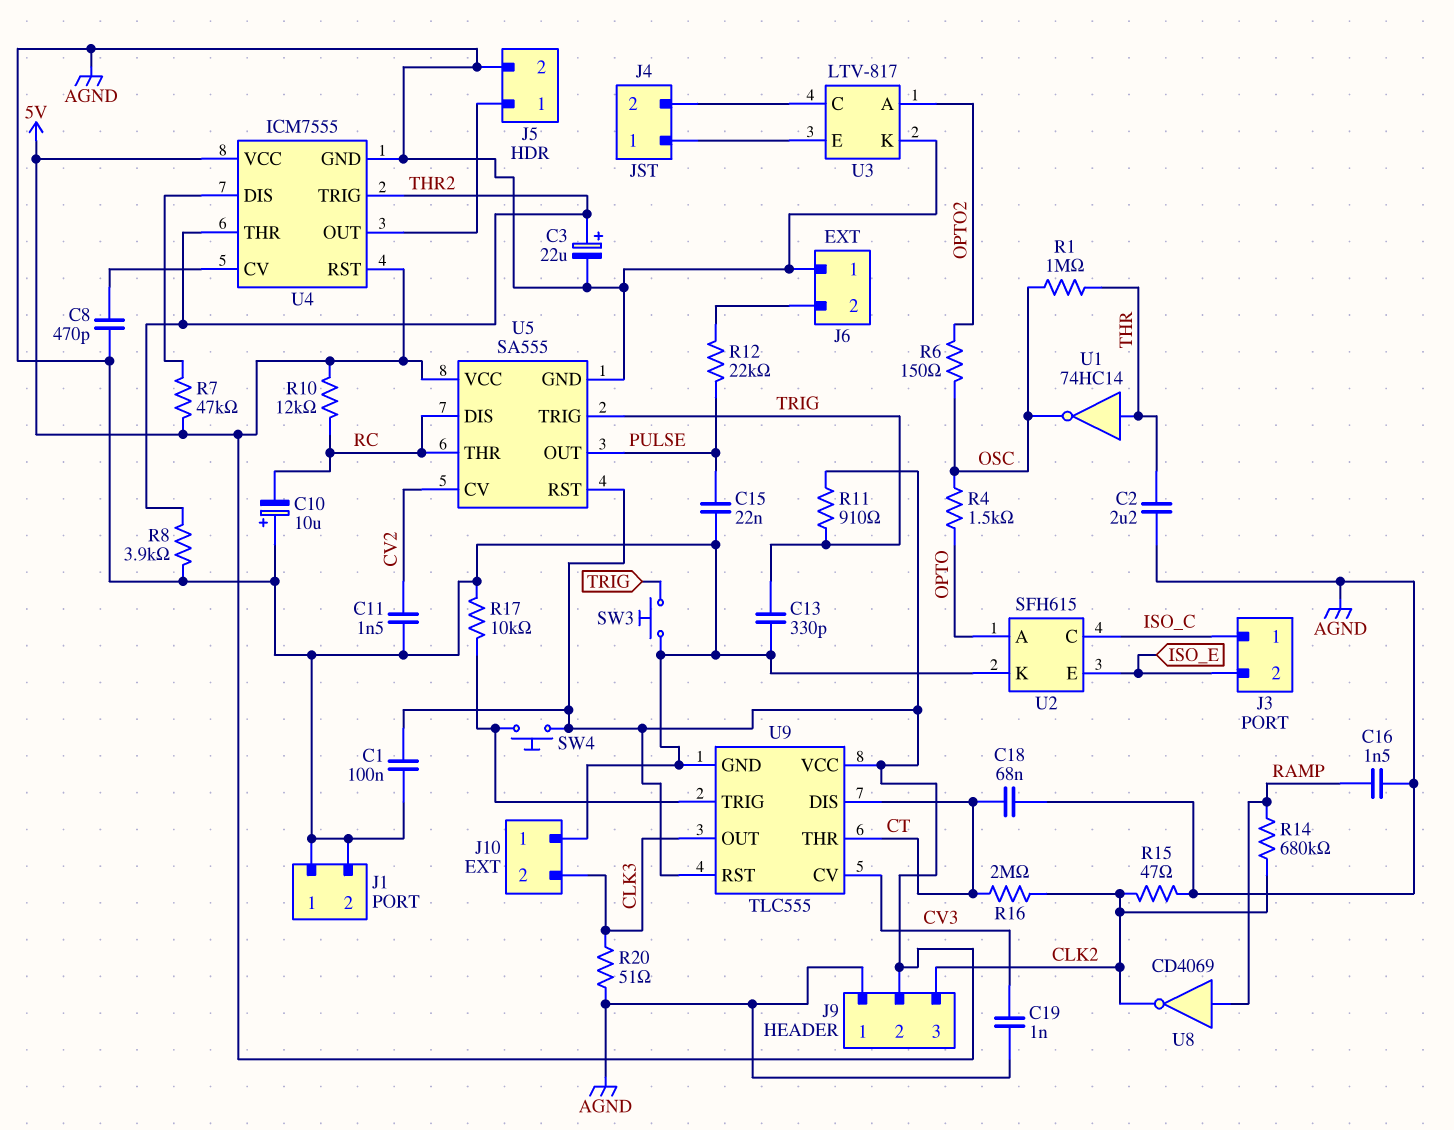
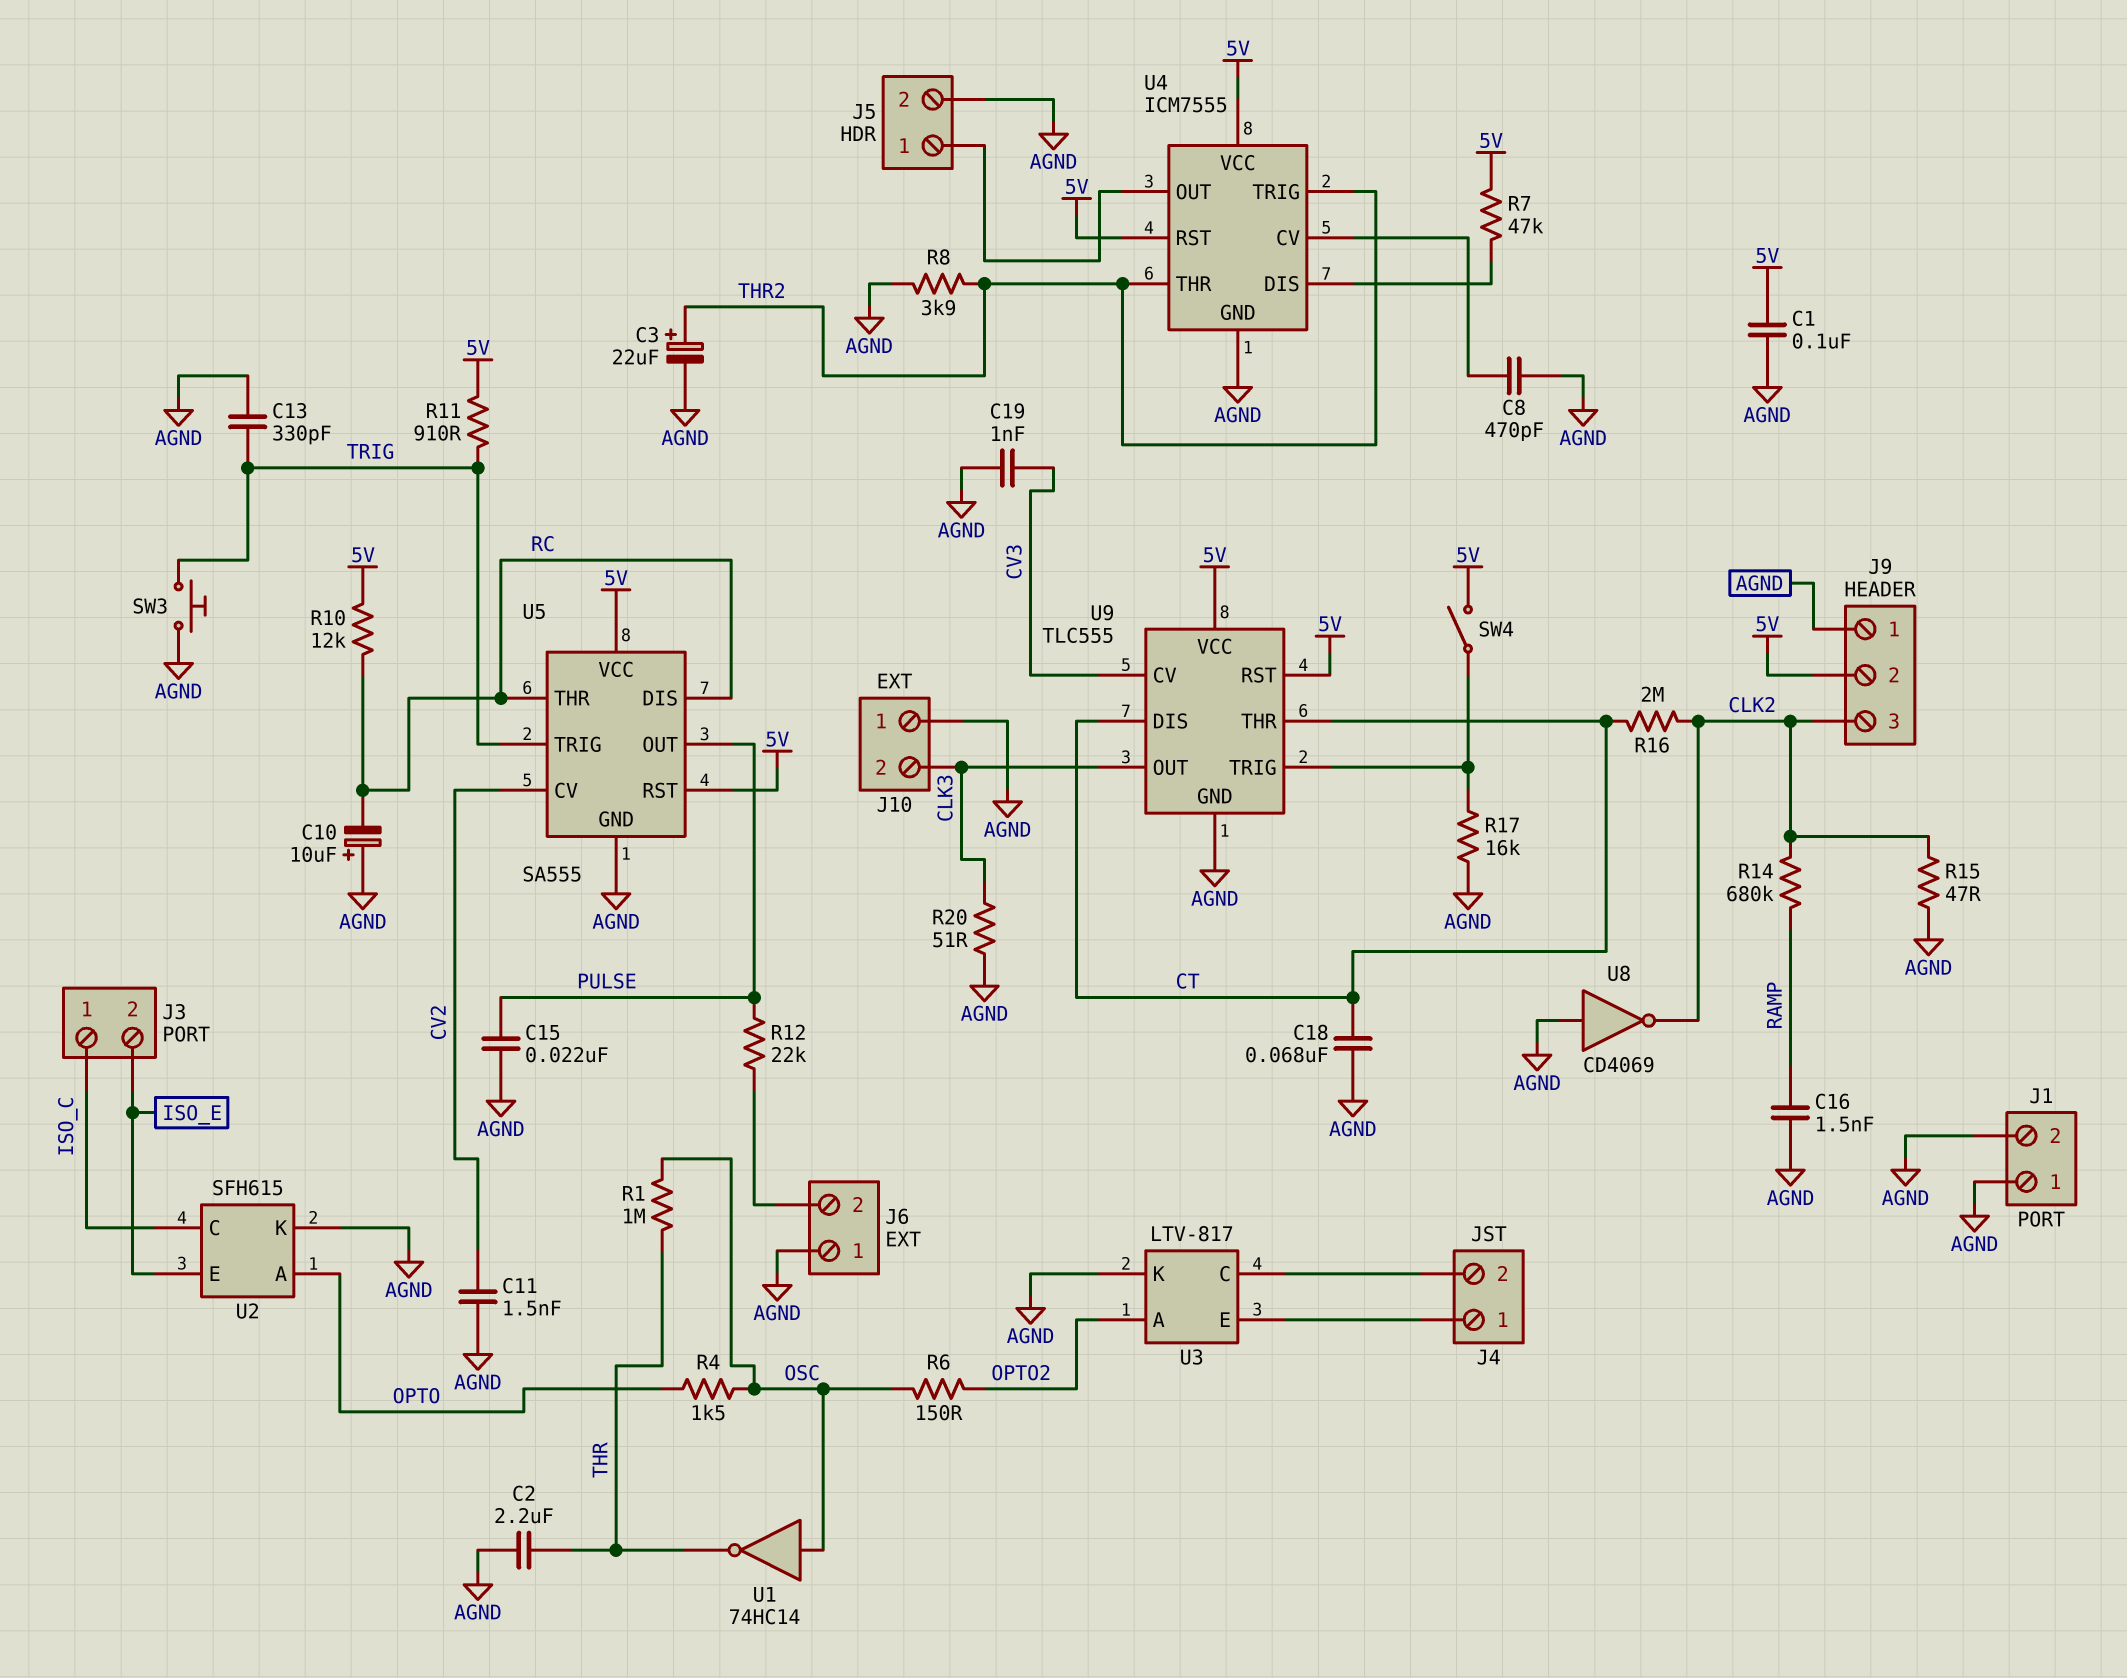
R17: 10k (AGND, U9/TRIG) -> 16k (AGND, U9/TRIG)
SW4: button (5V, U9/TRIG) -> switch (5V, U9/TRIG)
U1: NOT 74HC14 (in THR, out OSC) -> NOT 74HC14 (in OSC, out THR)
U8: NOT CD4069 (in RAMP, out CLK2) -> NOT CD4069 (in AGND, out CLK2)

